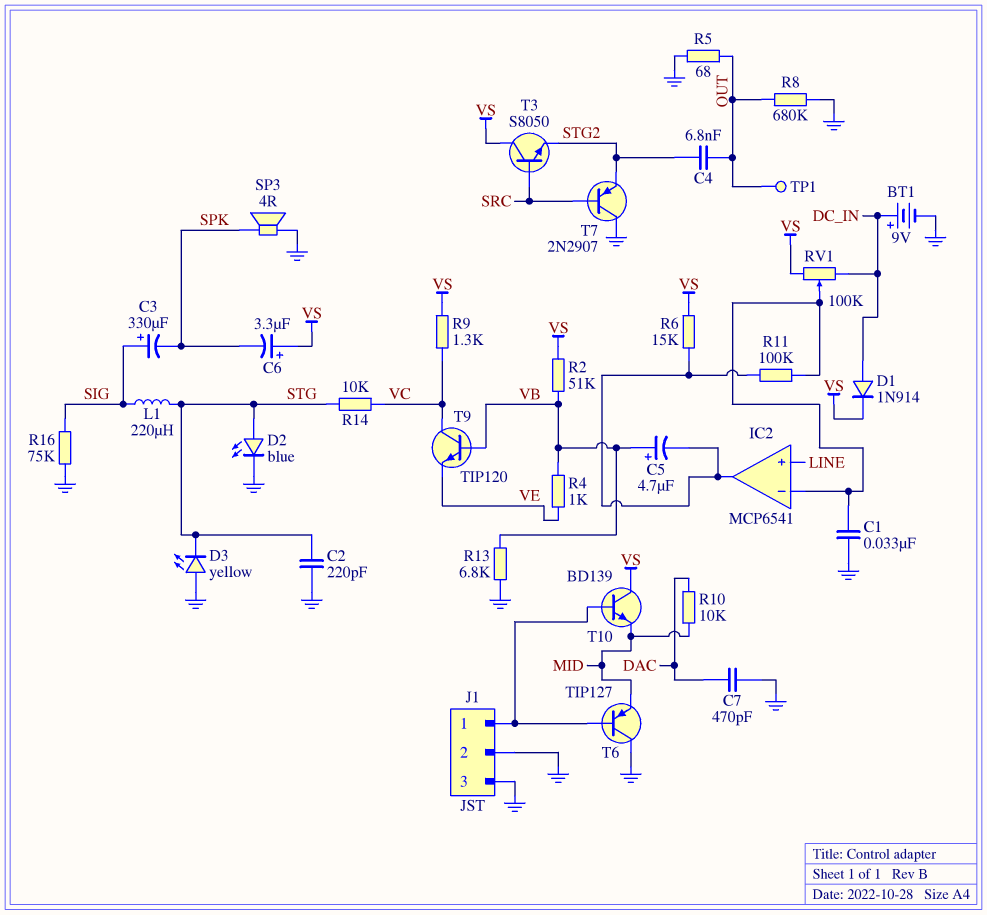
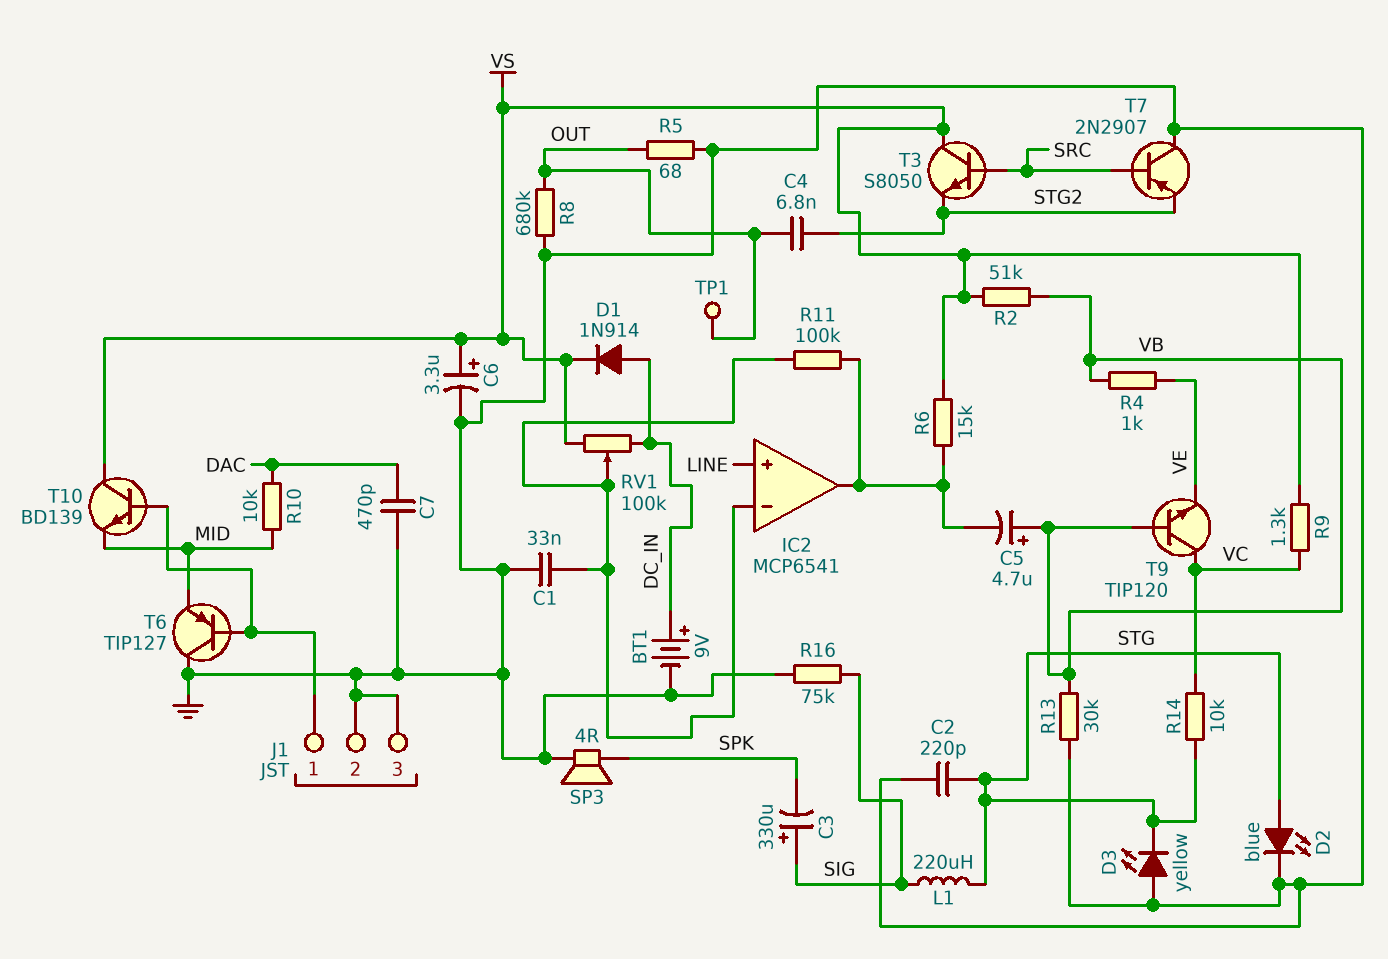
C6: 3.3uF (plus VS, minus SPK) -> 3.3uF (plus VS, minus GND)
R13: 6.8k (GND, VB) -> 30k (GND, VB)

